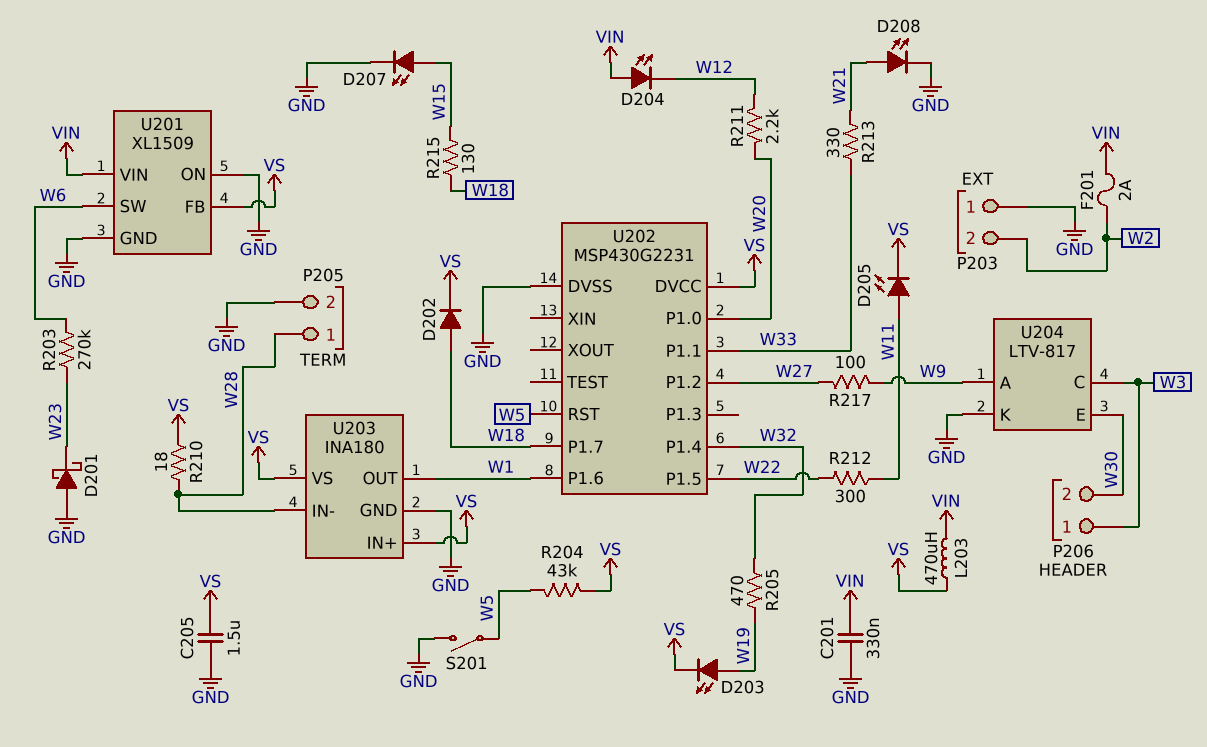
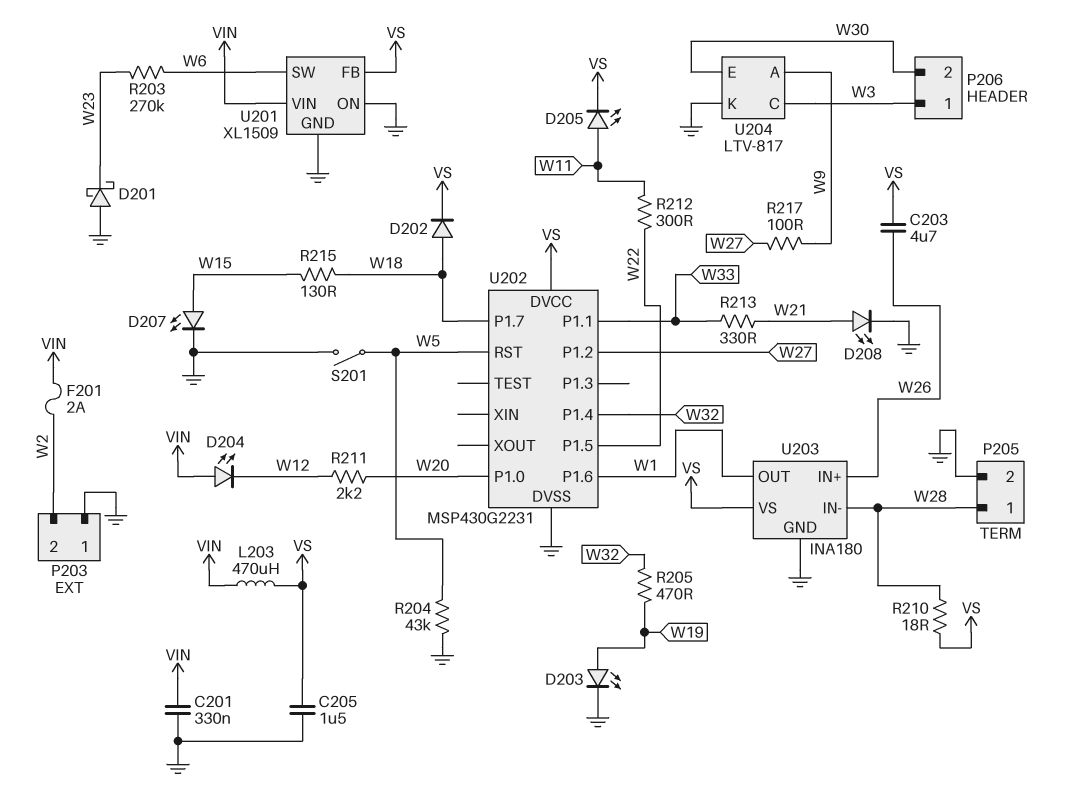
C203: none -> 4.7uF (VS, W26)
D203: LED (A W19, K VS) -> LED (A W19, K GND)
R204: 43k (VS, W5) -> 43k (GND, W5)
U203 pin IN+: VS -> W26

